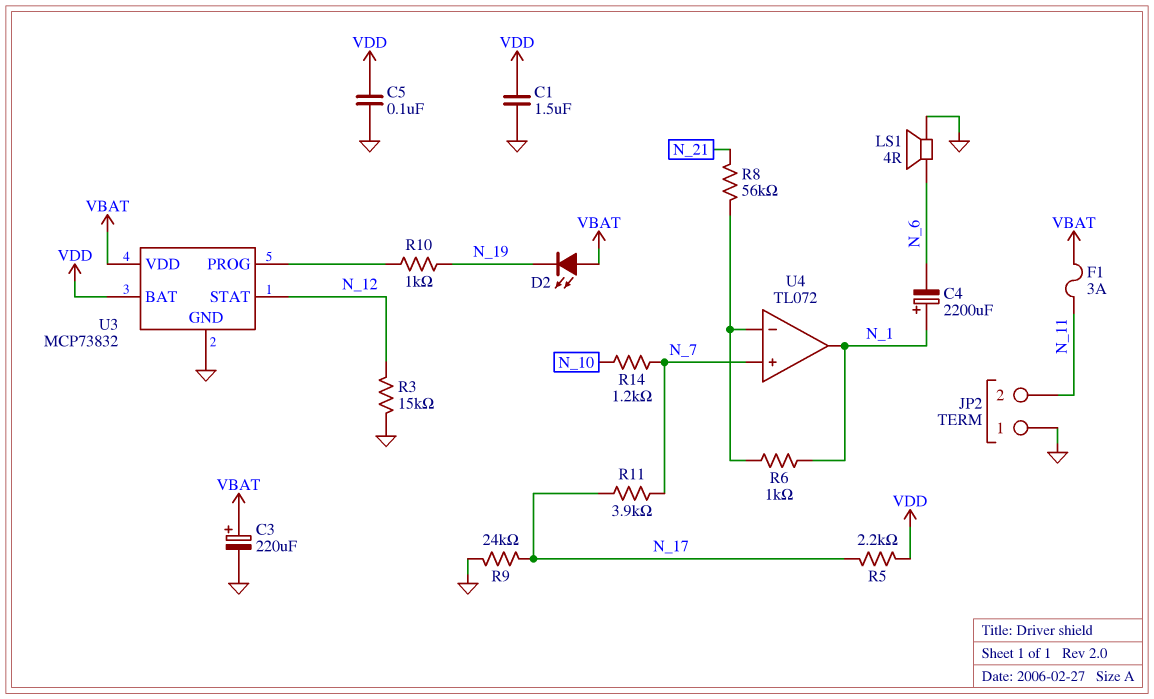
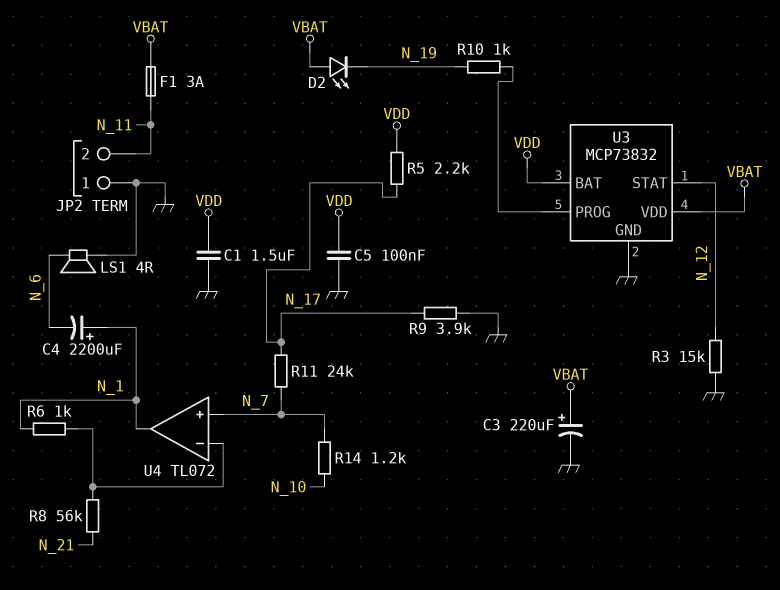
R9: 24k (GND, N_17) -> 3.9k (GND, N_17)
R11: 3.9k (N_7, N_17) -> 24k (N_7, N_17)

